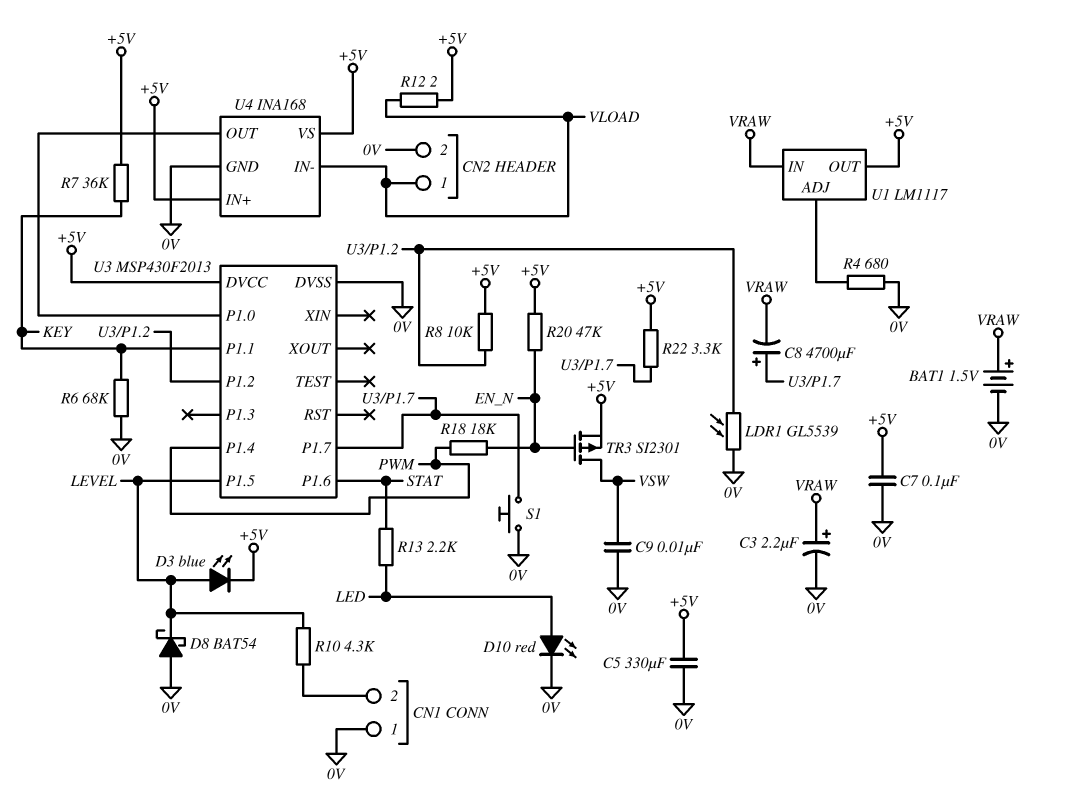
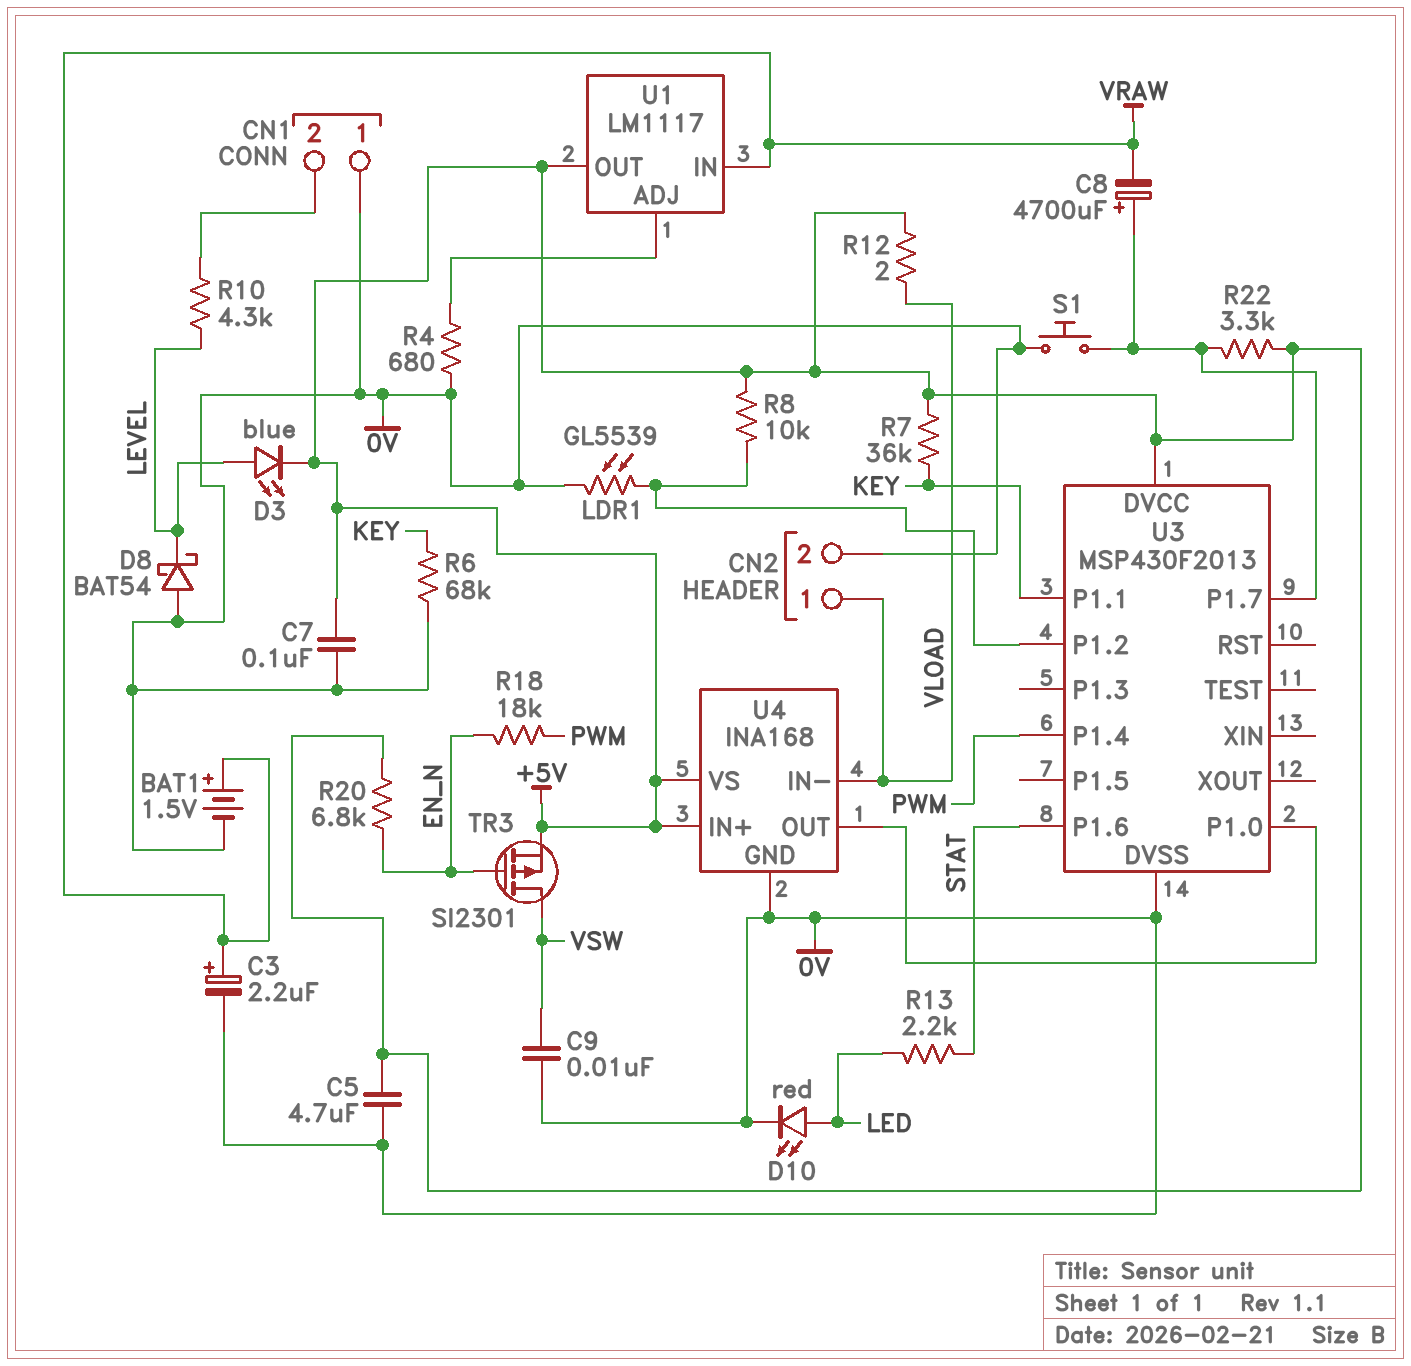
C5: 330uF (+5V, 0V) -> 4.7uF (+5V, 0V)
R20: 47k (+5V, EN_N) -> 6.8k (+5V, EN_N)
U3 pin P1.5: LEVEL -> none

